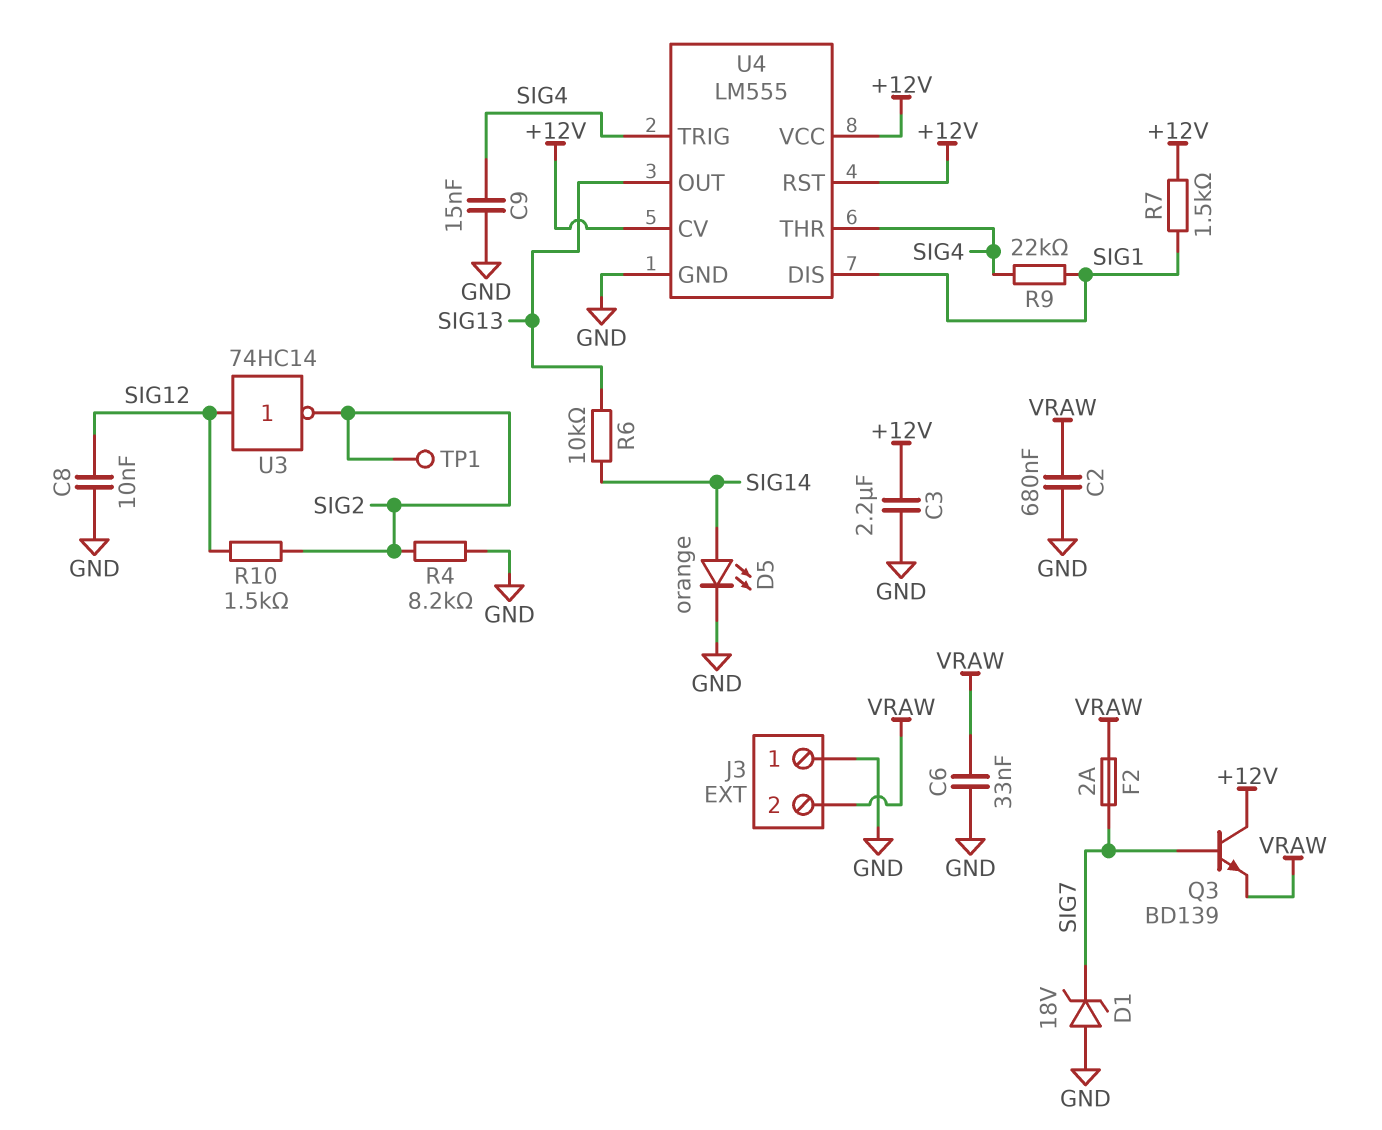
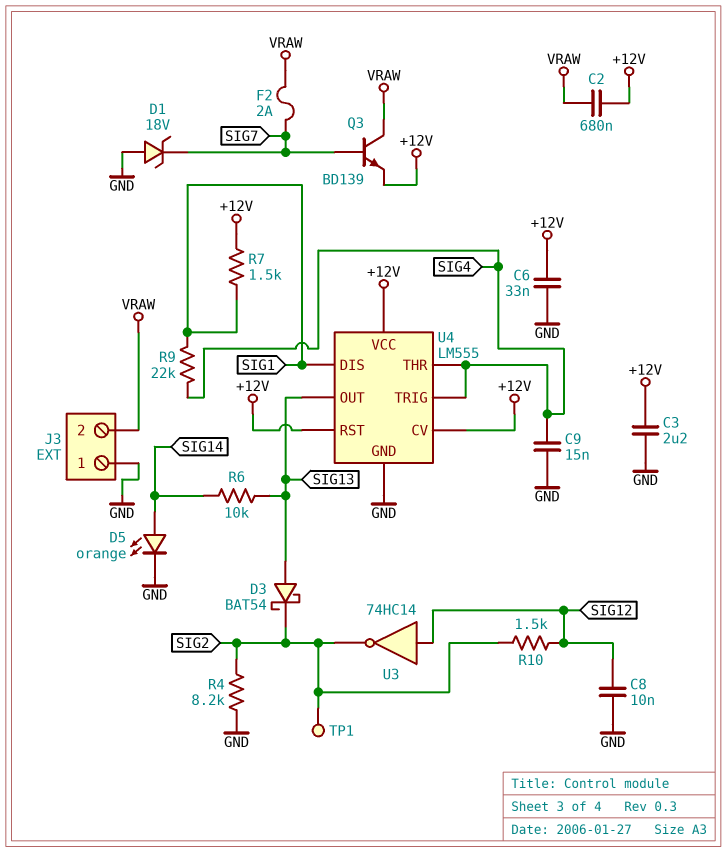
C2: 680nF (GND, VRAW) -> 680nF (+12V, VRAW)
C6: 33nF (GND, VRAW) -> 33nF (+12V, GND)
D3: none -> schottky BAT54 (A SIG13, K SIG2)
Q3: NPN BD139 (B SIG7, C +12V, E VRAW) -> NPN BD139 (B SIG7, C VRAW, E +12V)

